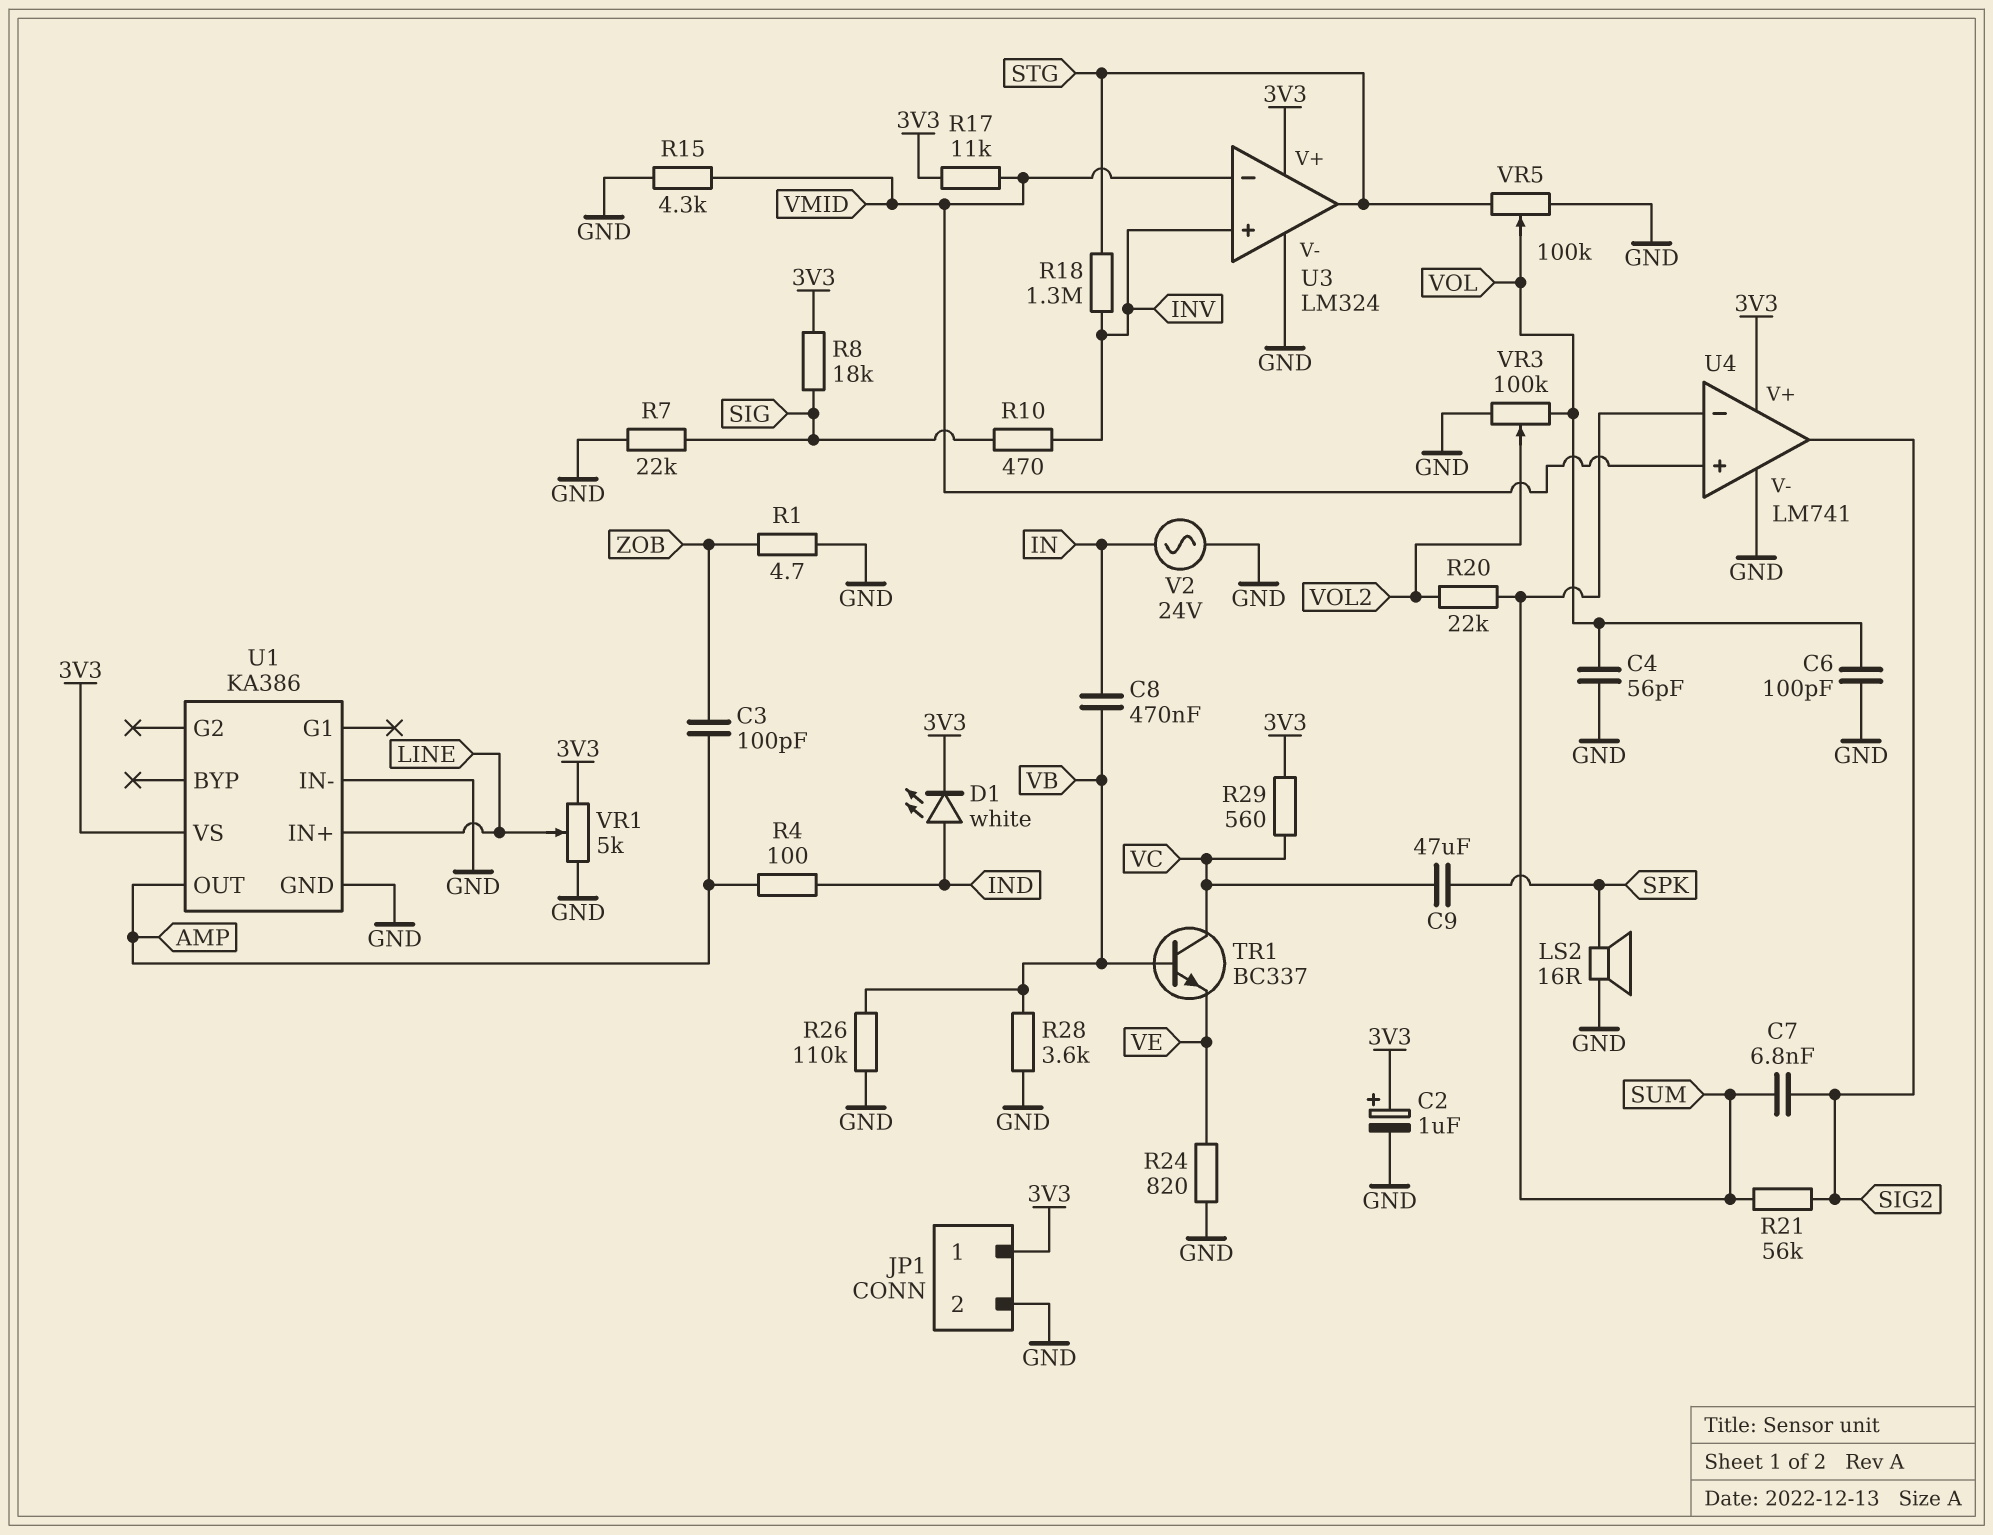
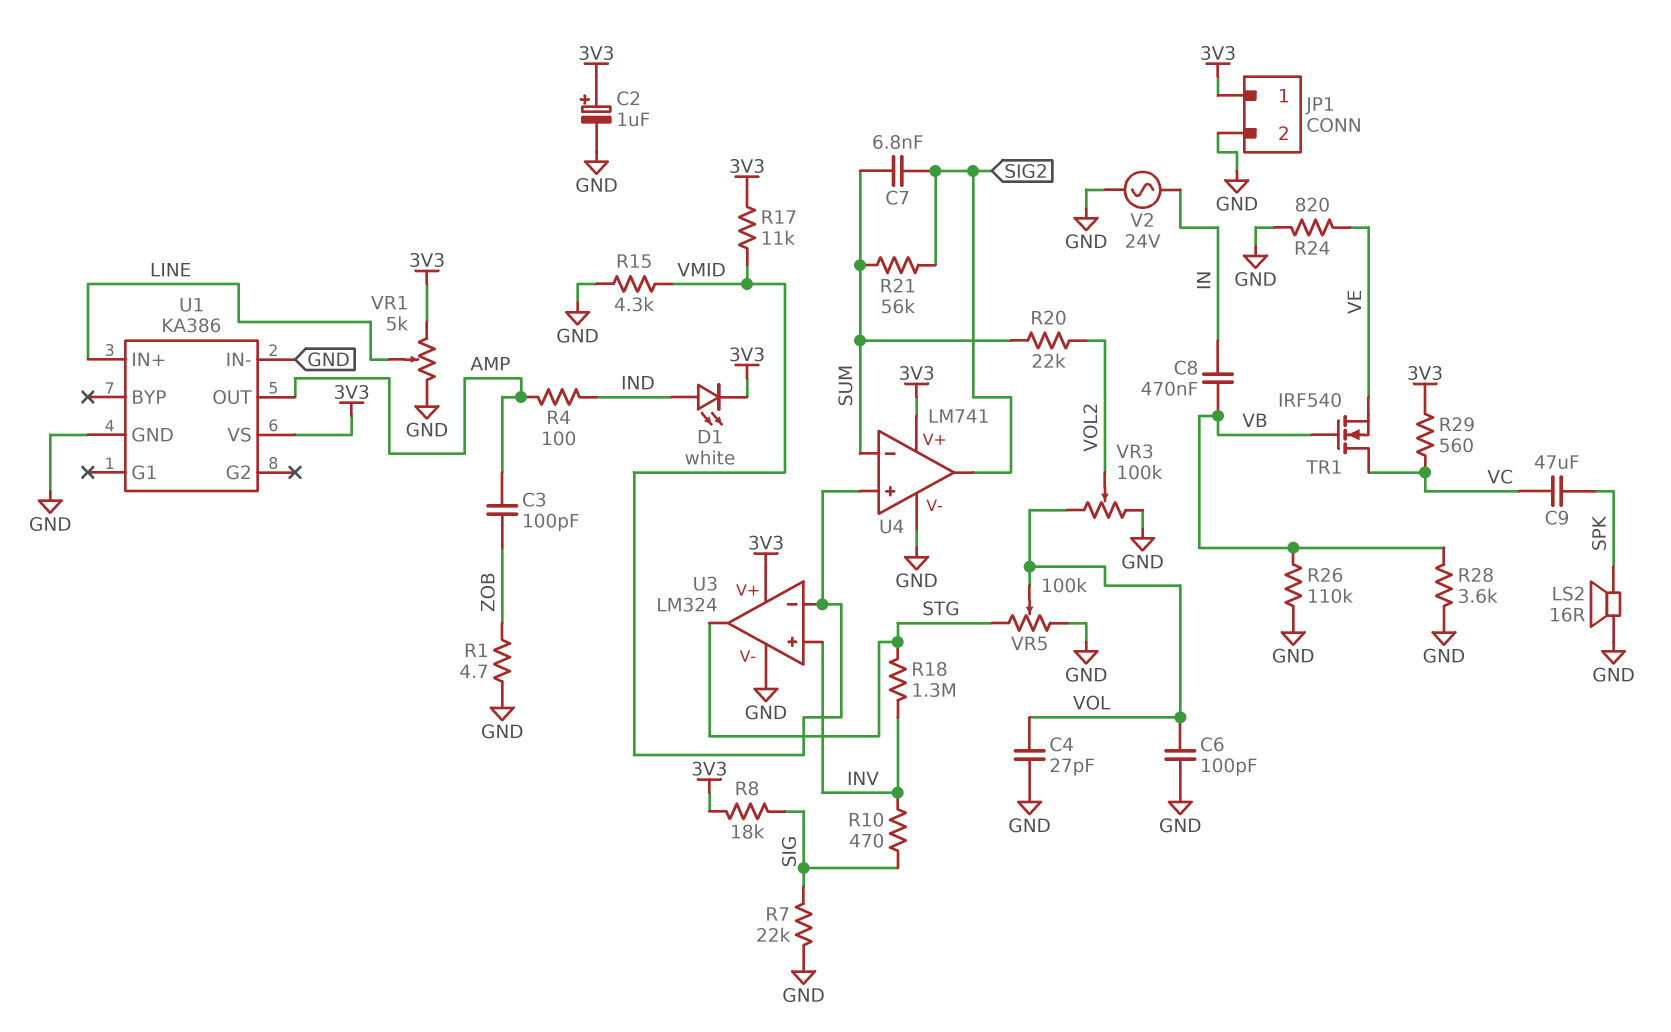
C4: 56pF (GND, VOL) -> 27pF (GND, VOL)
TR1: NPN BC337 (B VB, C VC, E VE) -> NMOS IRF540 (G VB, D VC, S VE)

